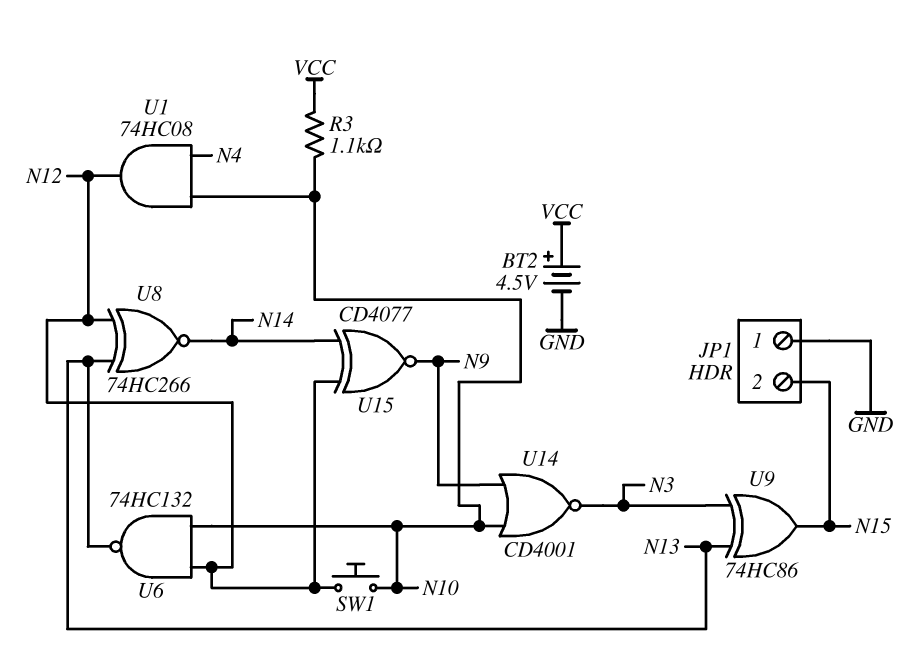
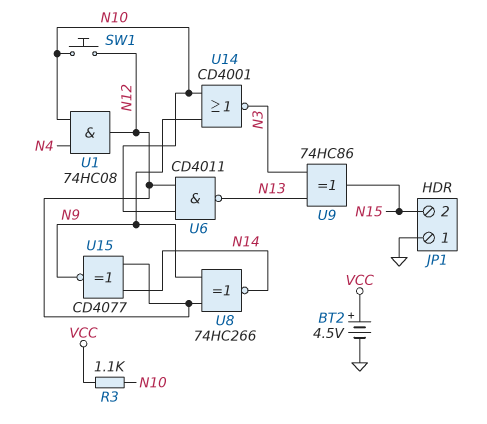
U6: NAND 74HC132 (in N10, in N12, out N13) -> NAND CD4011 (in N10, in N12, out N13)
U8: XNOR 74HC266 (in N12, in N13, out N14) -> XNOR 74HC266 (in N9, in N12, out N14)

